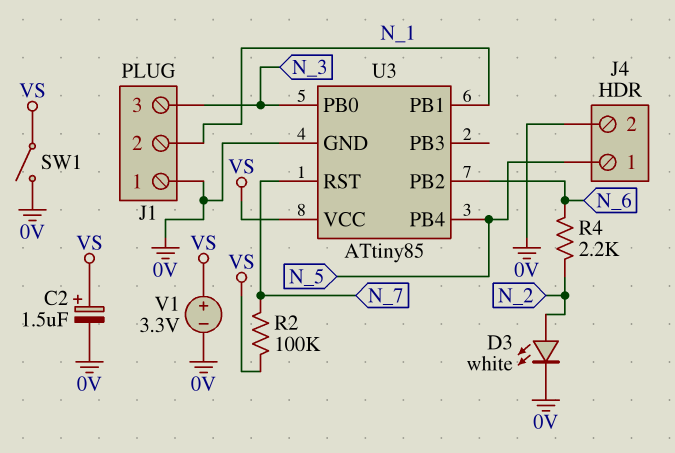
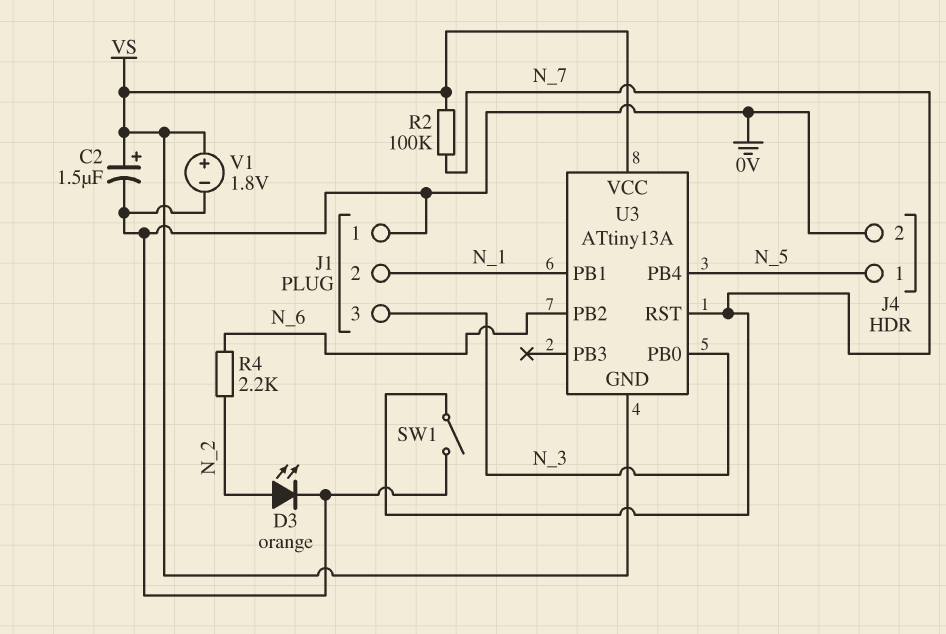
D3: LED white (A N_2, K 0V) -> LED orange (A N_2, K 0V)
SW1: switch (0V, VS) -> switch (0V, N_7)
U3: ATtiny85 -> ATtiny13A
U3 pin GND: 0V -> VS
V1: 3.3V (plus VS, minus 0V) -> 1.8V (plus VS, minus 0V)

